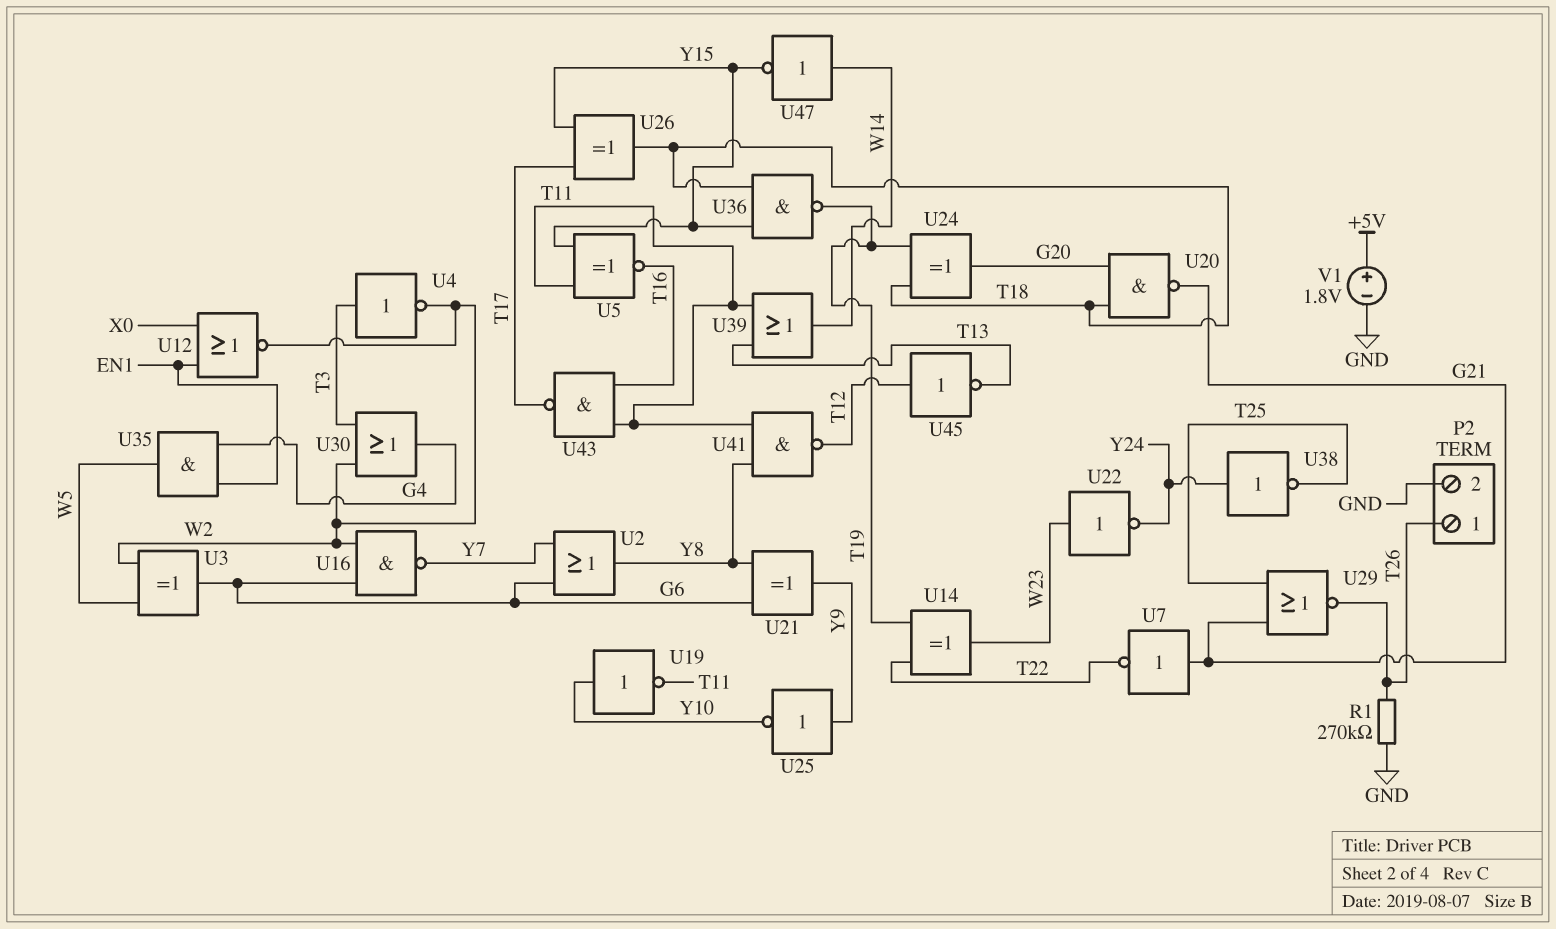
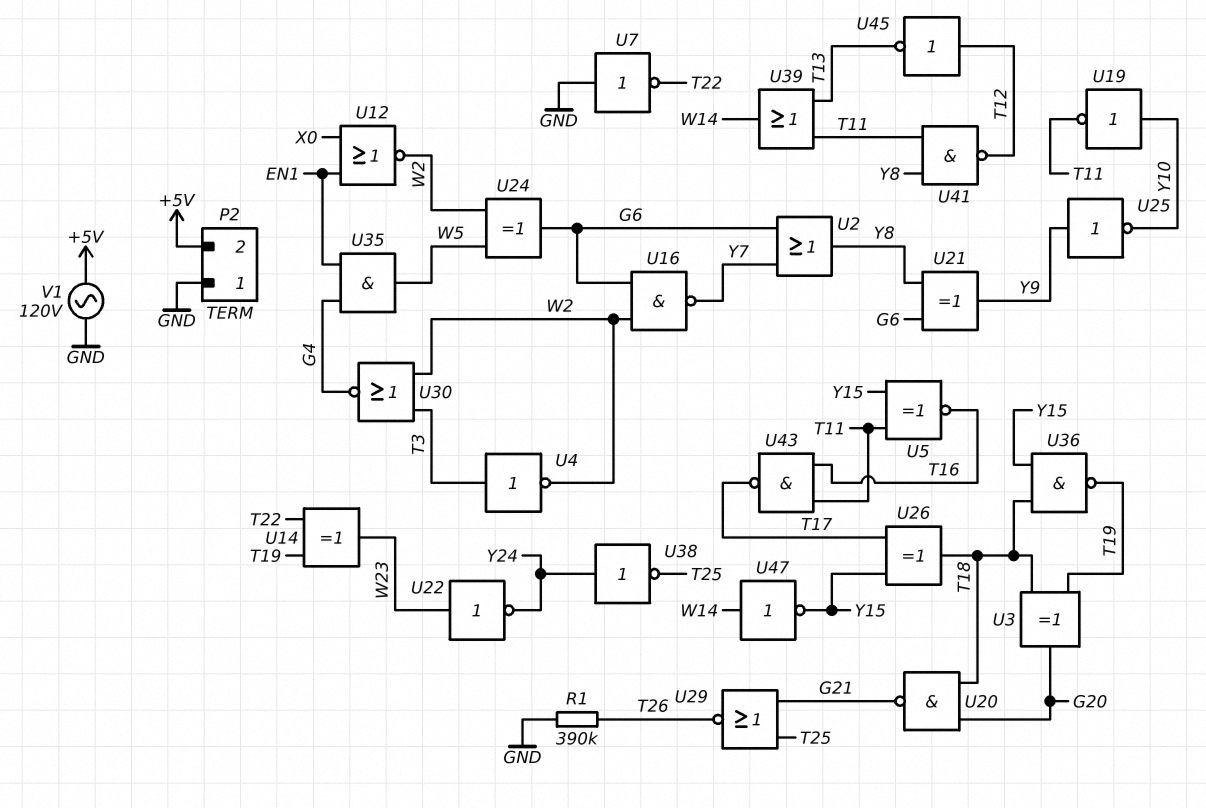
P2 pin 1: T26 -> GND
P2 pin 2: GND -> +5V
R1: 270k (GND, T26) -> 390k (GND, T26)
U3: XOR (in W2, in W5, out G6) -> XOR (in T18, in T19, out G20)
U7: NOT (in G21, out T22) -> NOT (in GND, out T22)
U24: XOR (in T18, in T19, out G20) -> XOR (in W2, in W5, out G6)
U30: OR (in T3, in W2, out G4) -> NOR (in T3, in W2, out G4)
V1: 1.8V (plus +5V, minus GND) -> AC 120V (+5V, GND)

